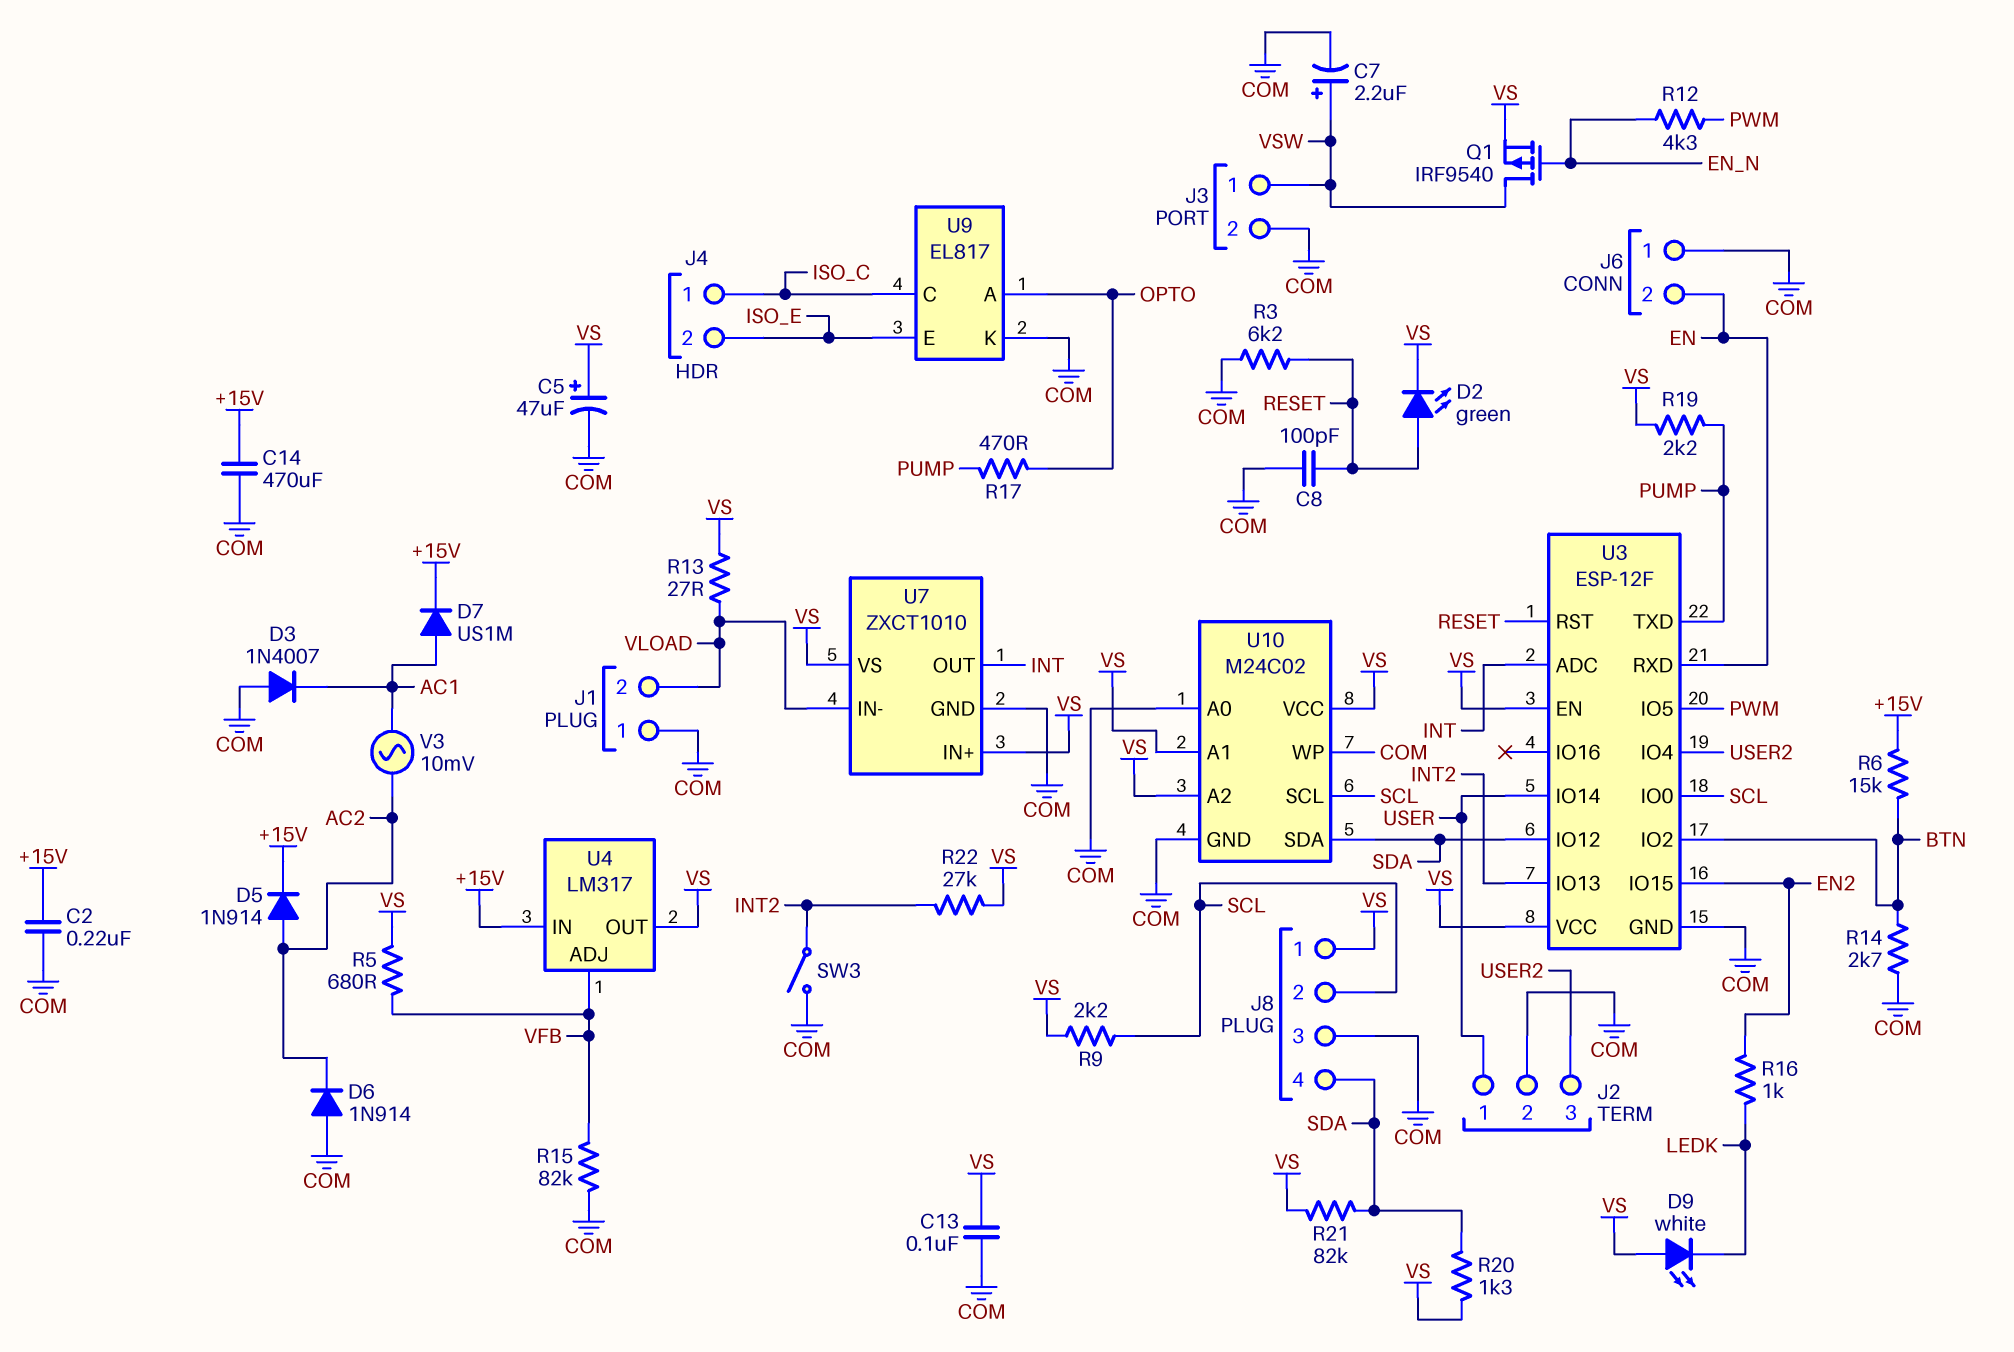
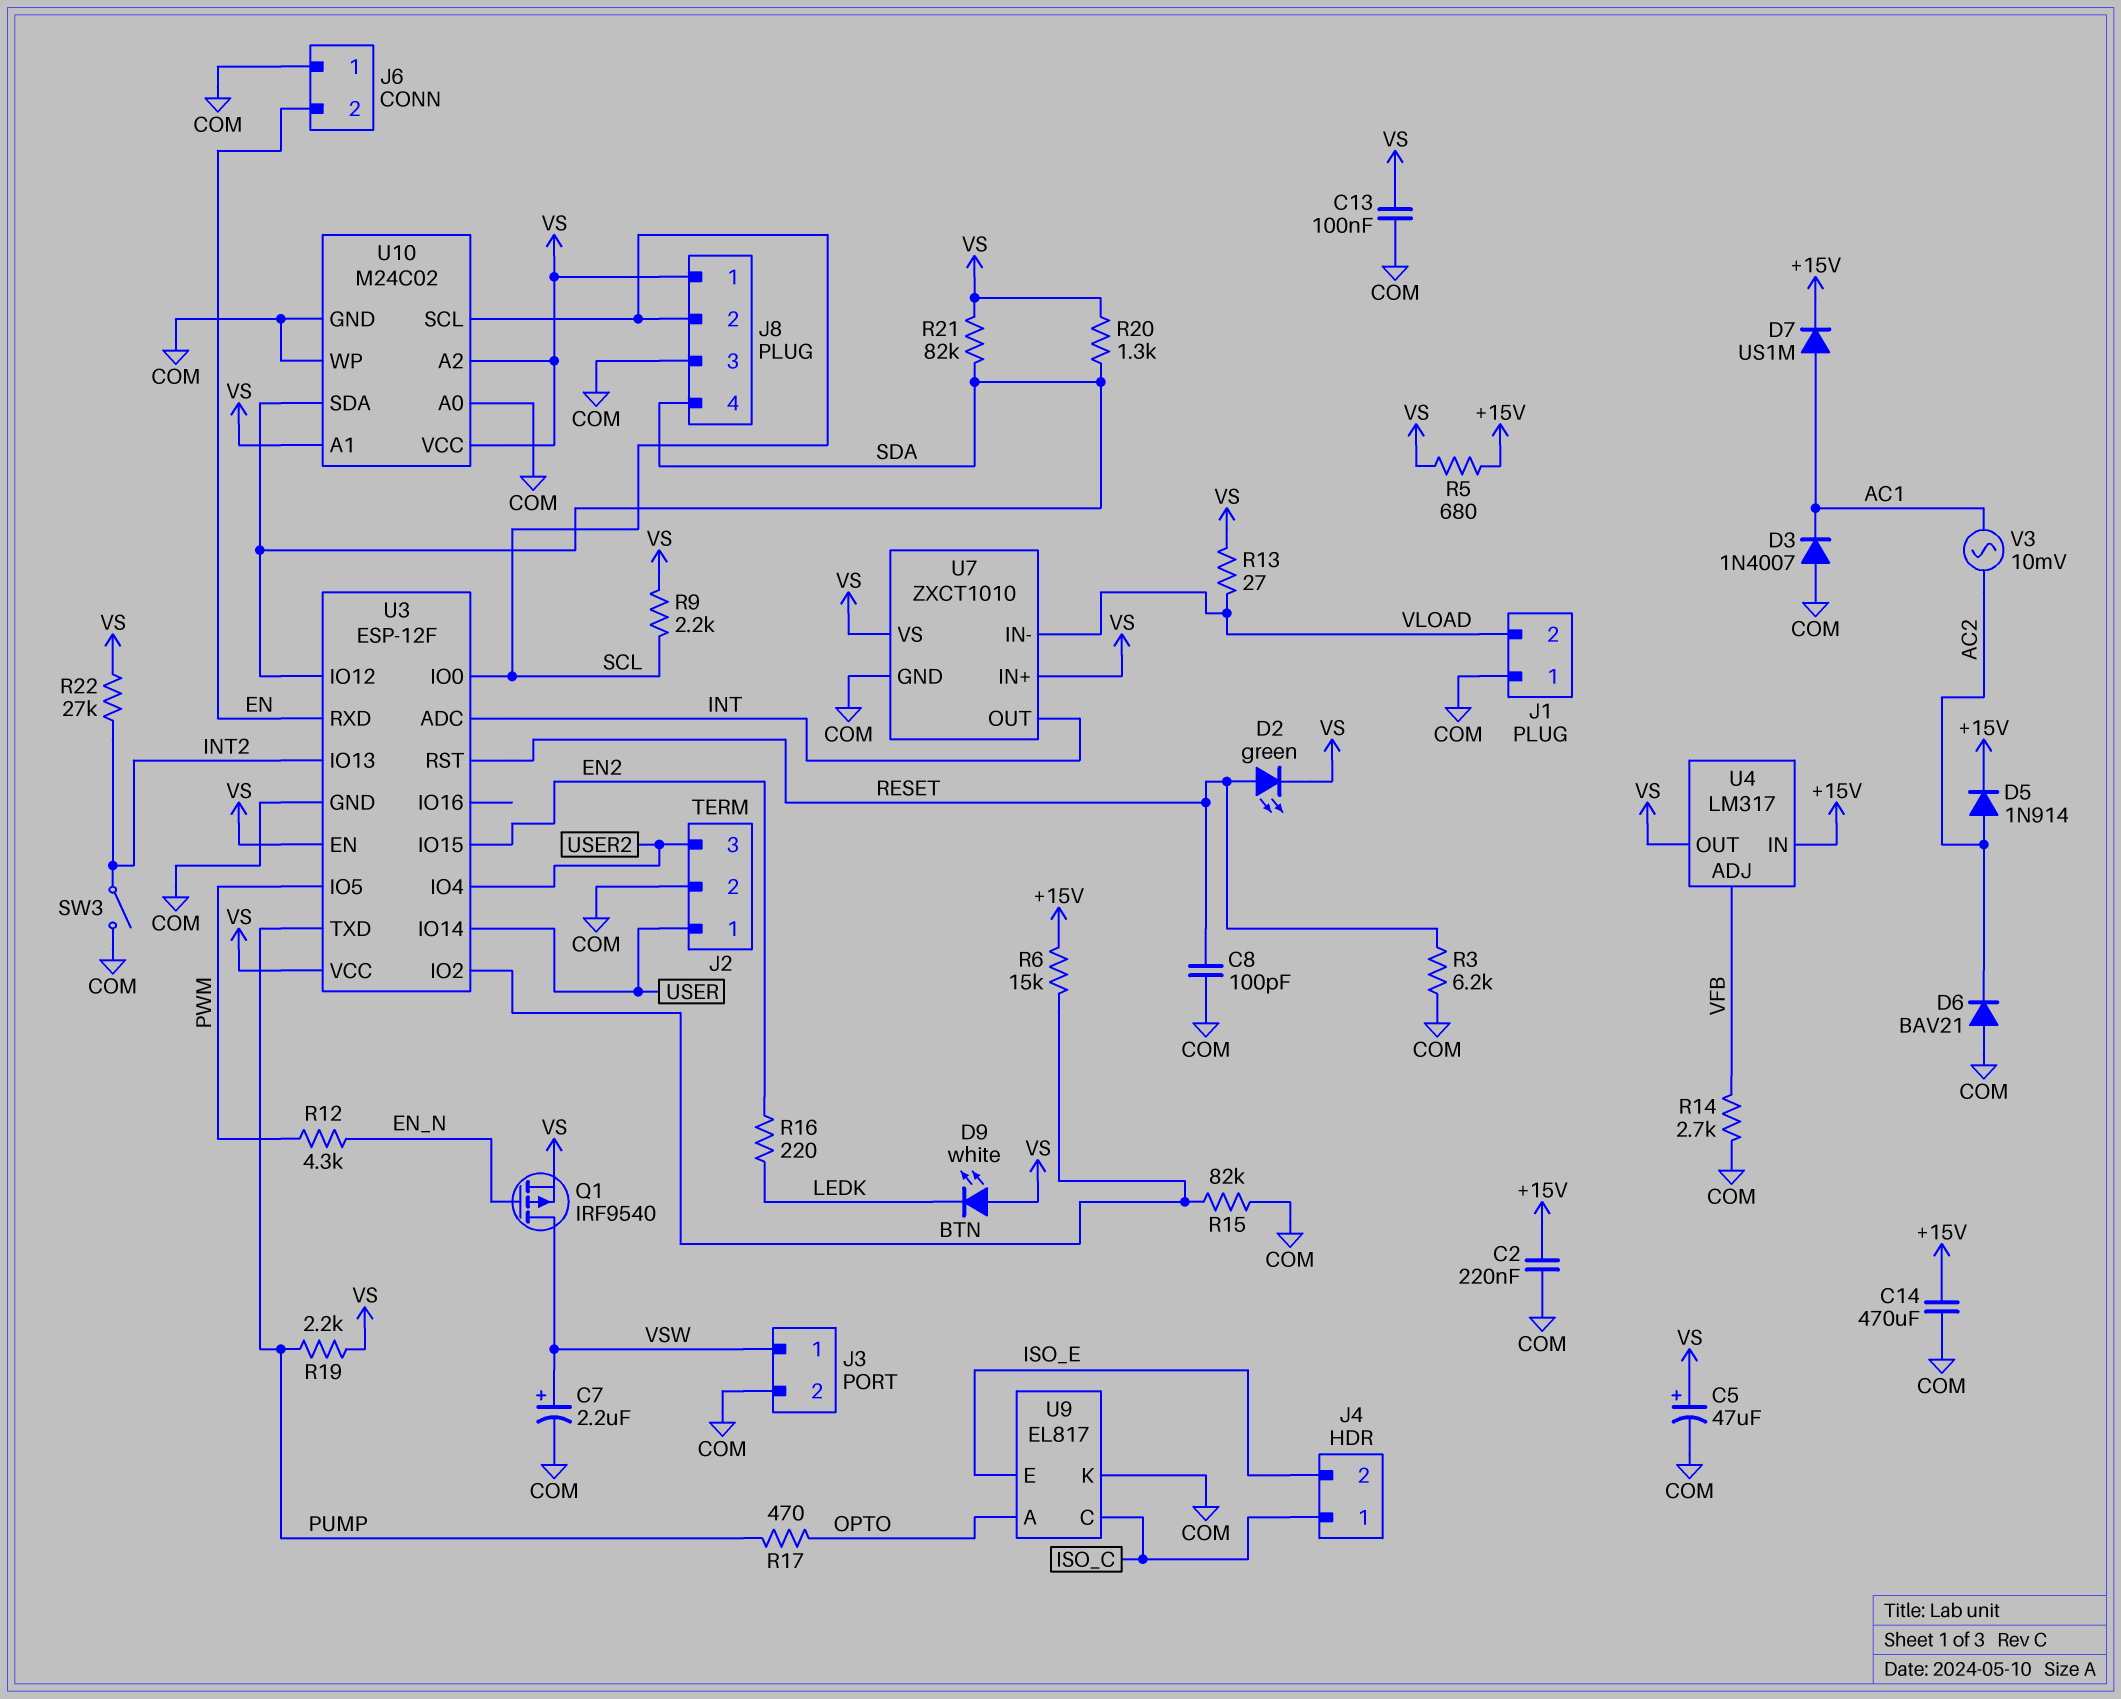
D6: diode 1N914 (A COM, K AC2) -> diode BAV21 (A COM, K AC2)
R5: 680 (VFB, VS) -> 680 (+15V, VS)
R14: 2.7k (BTN, COM) -> 2.7k (COM, VFB)
R15: 82k (COM, VFB) -> 82k (BTN, COM)
R16: 1k (EN2, LEDK) -> 220 (EN2, LEDK)

